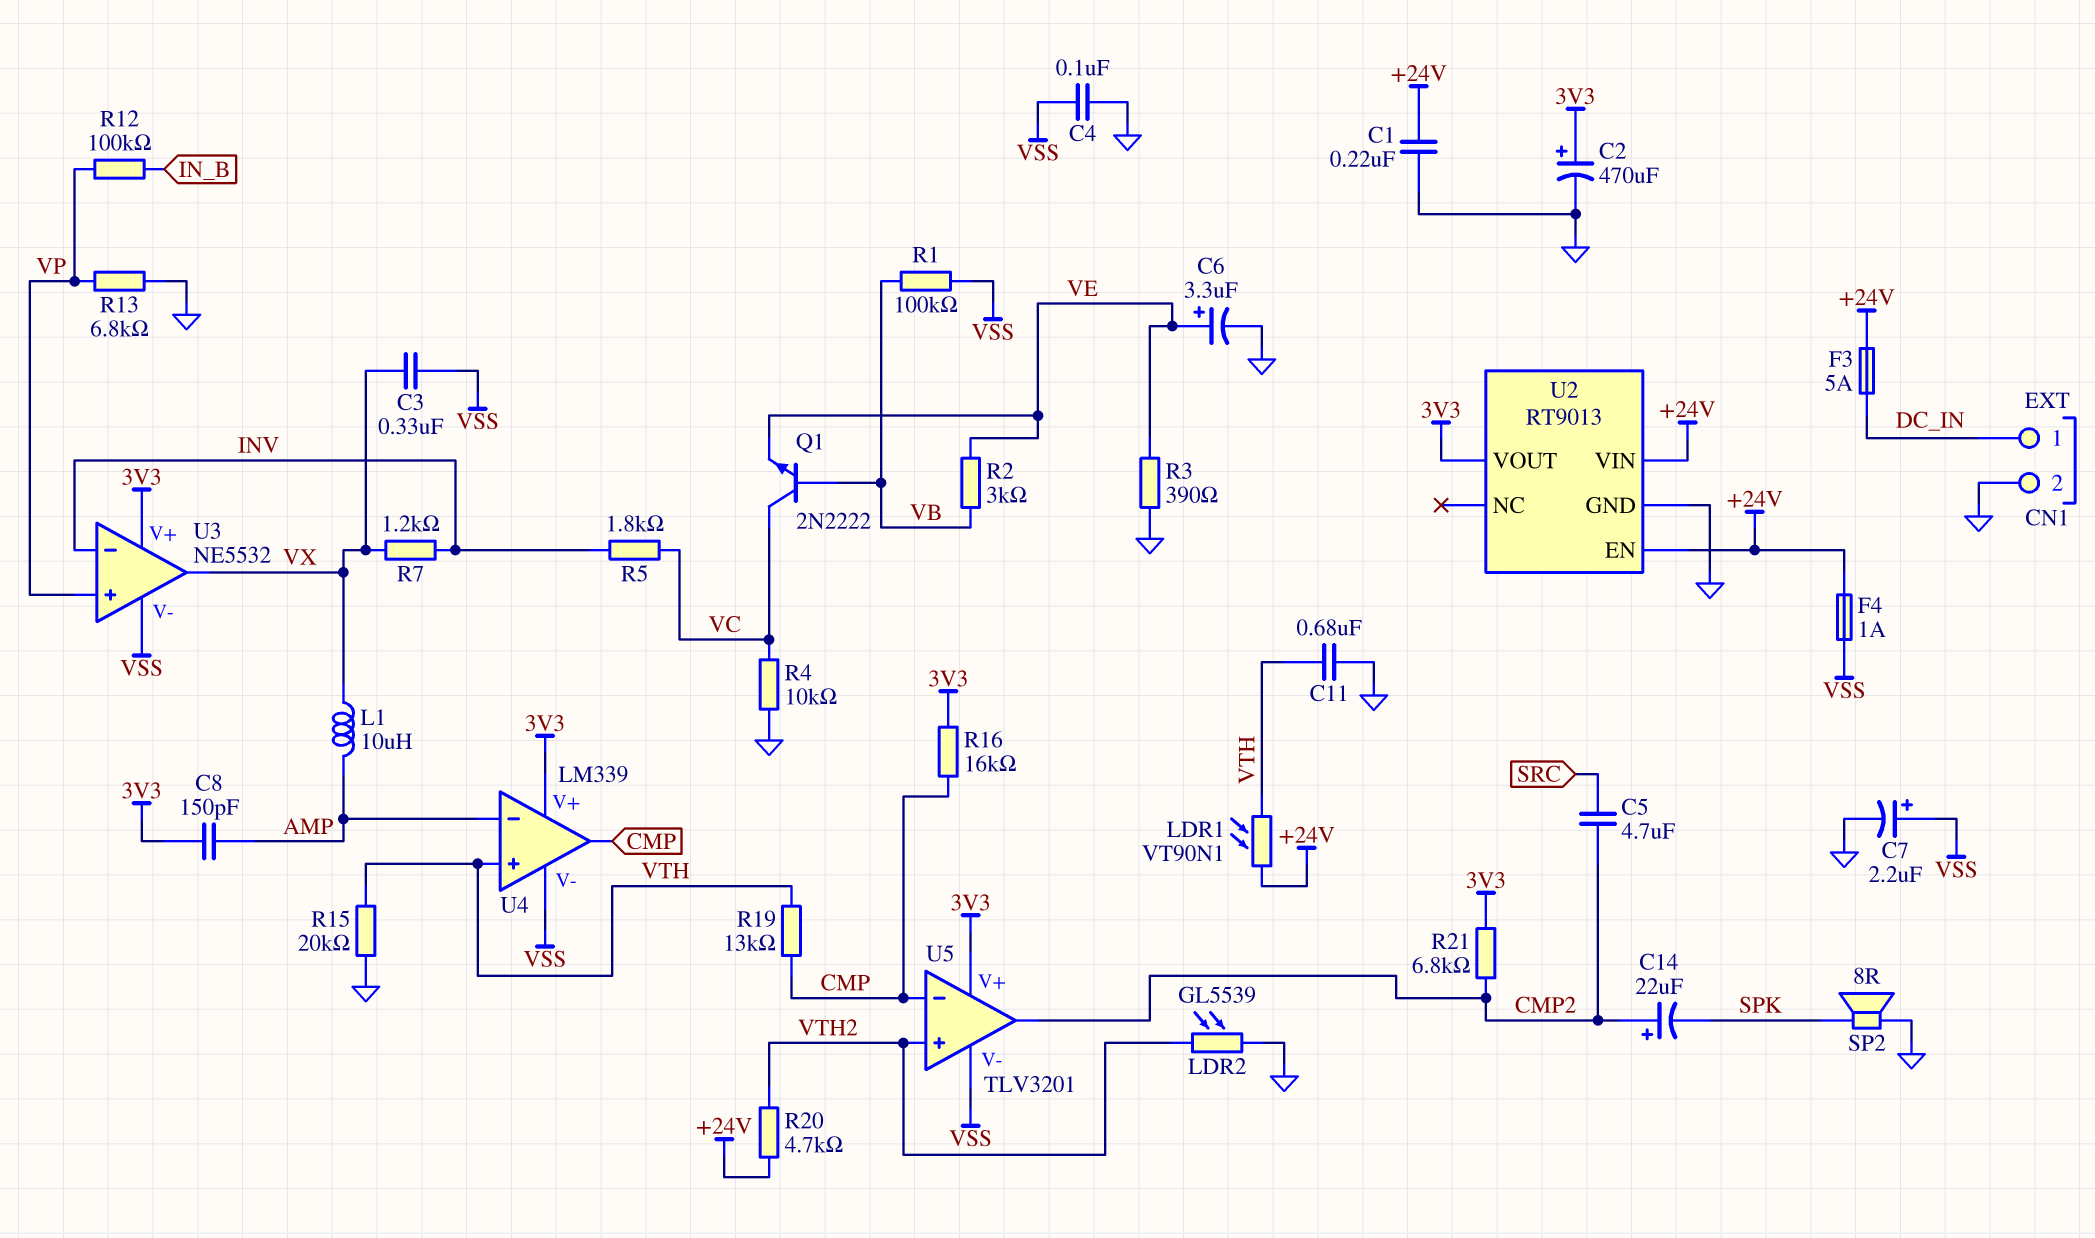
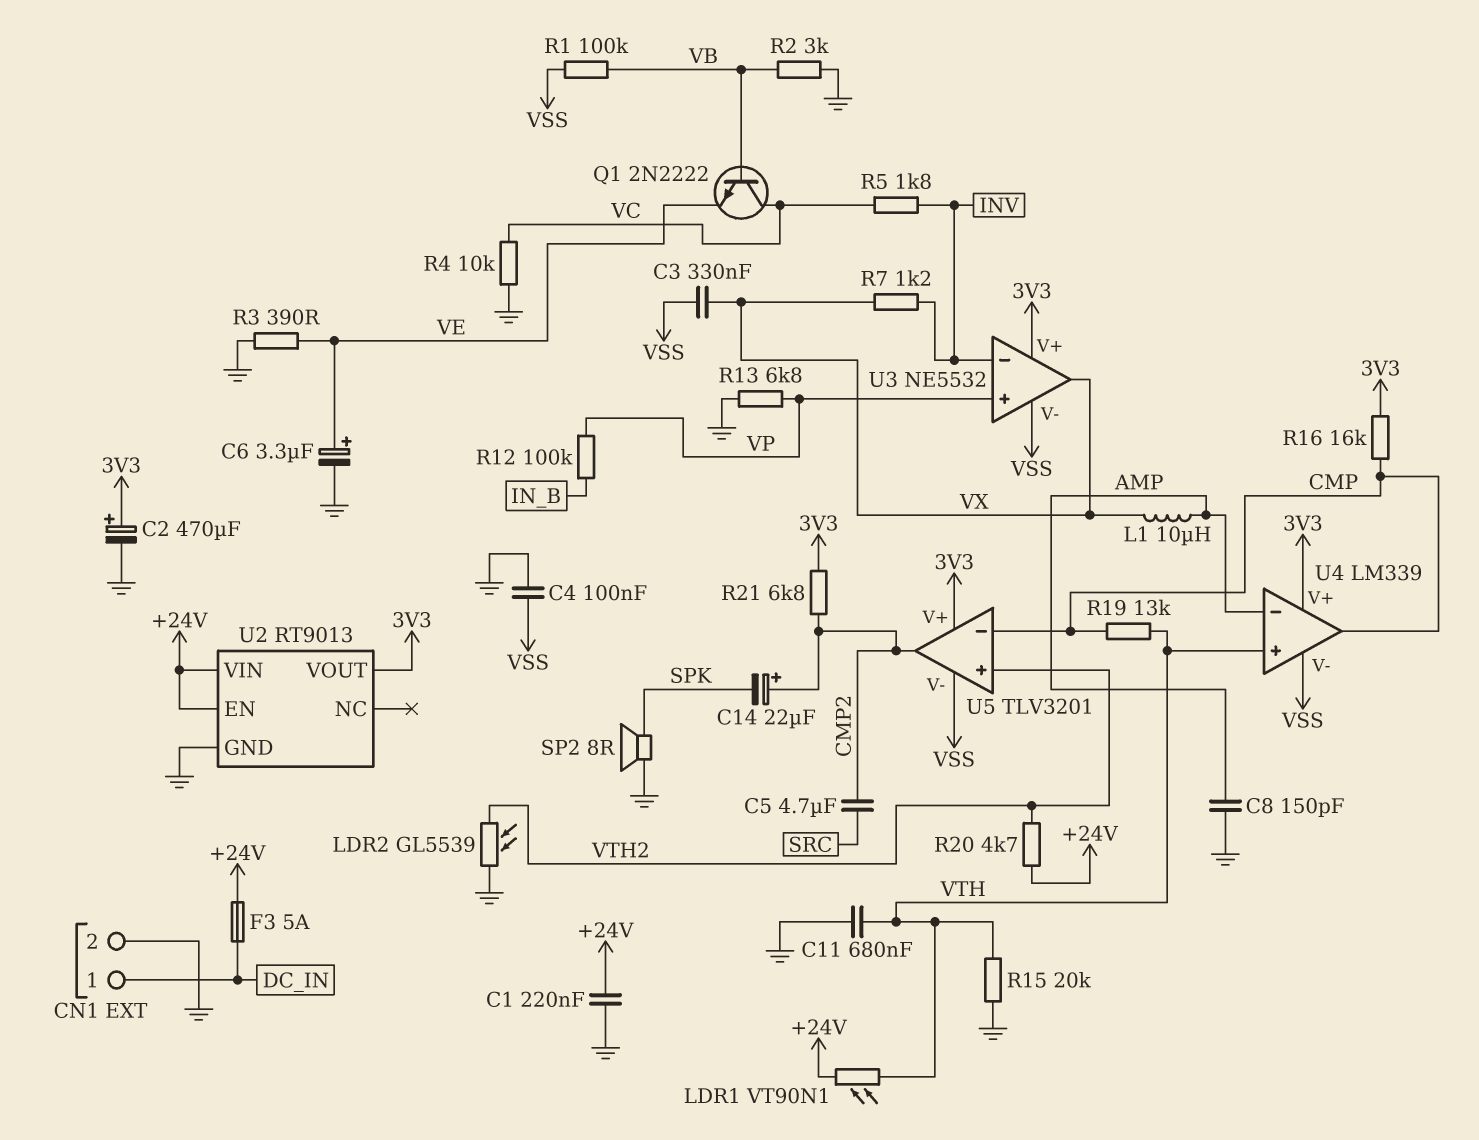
C7: 2.2uF (plus VSS, minus GND) -> none
C8: 150pF (3V3, AMP) -> 150pF (AMP, GND)
F4: 1A (+24V, VSS) -> none
R2: 3k (VB, VE) -> 3k (GND, VB)

